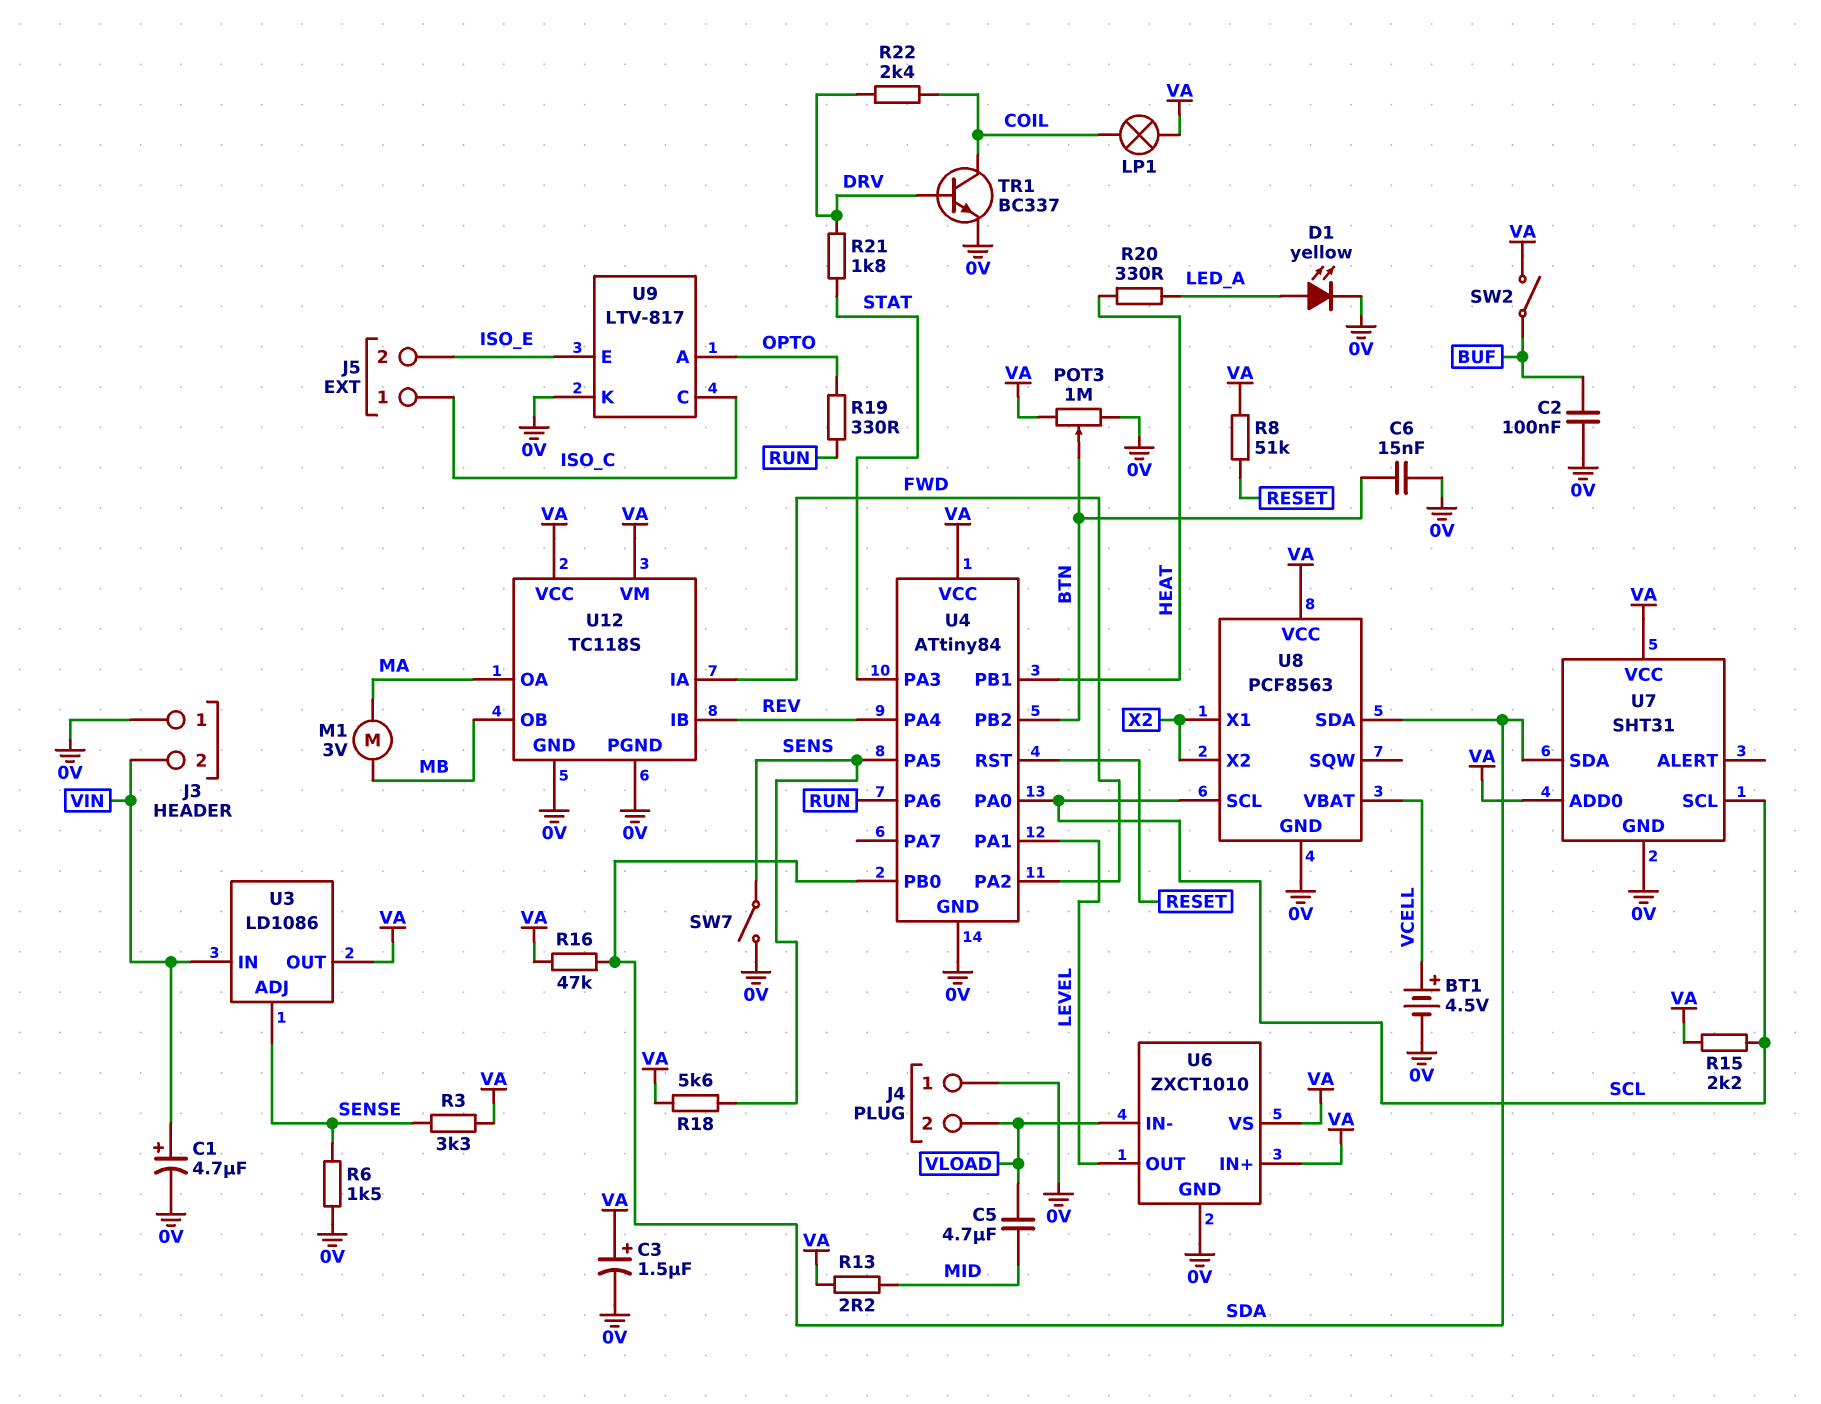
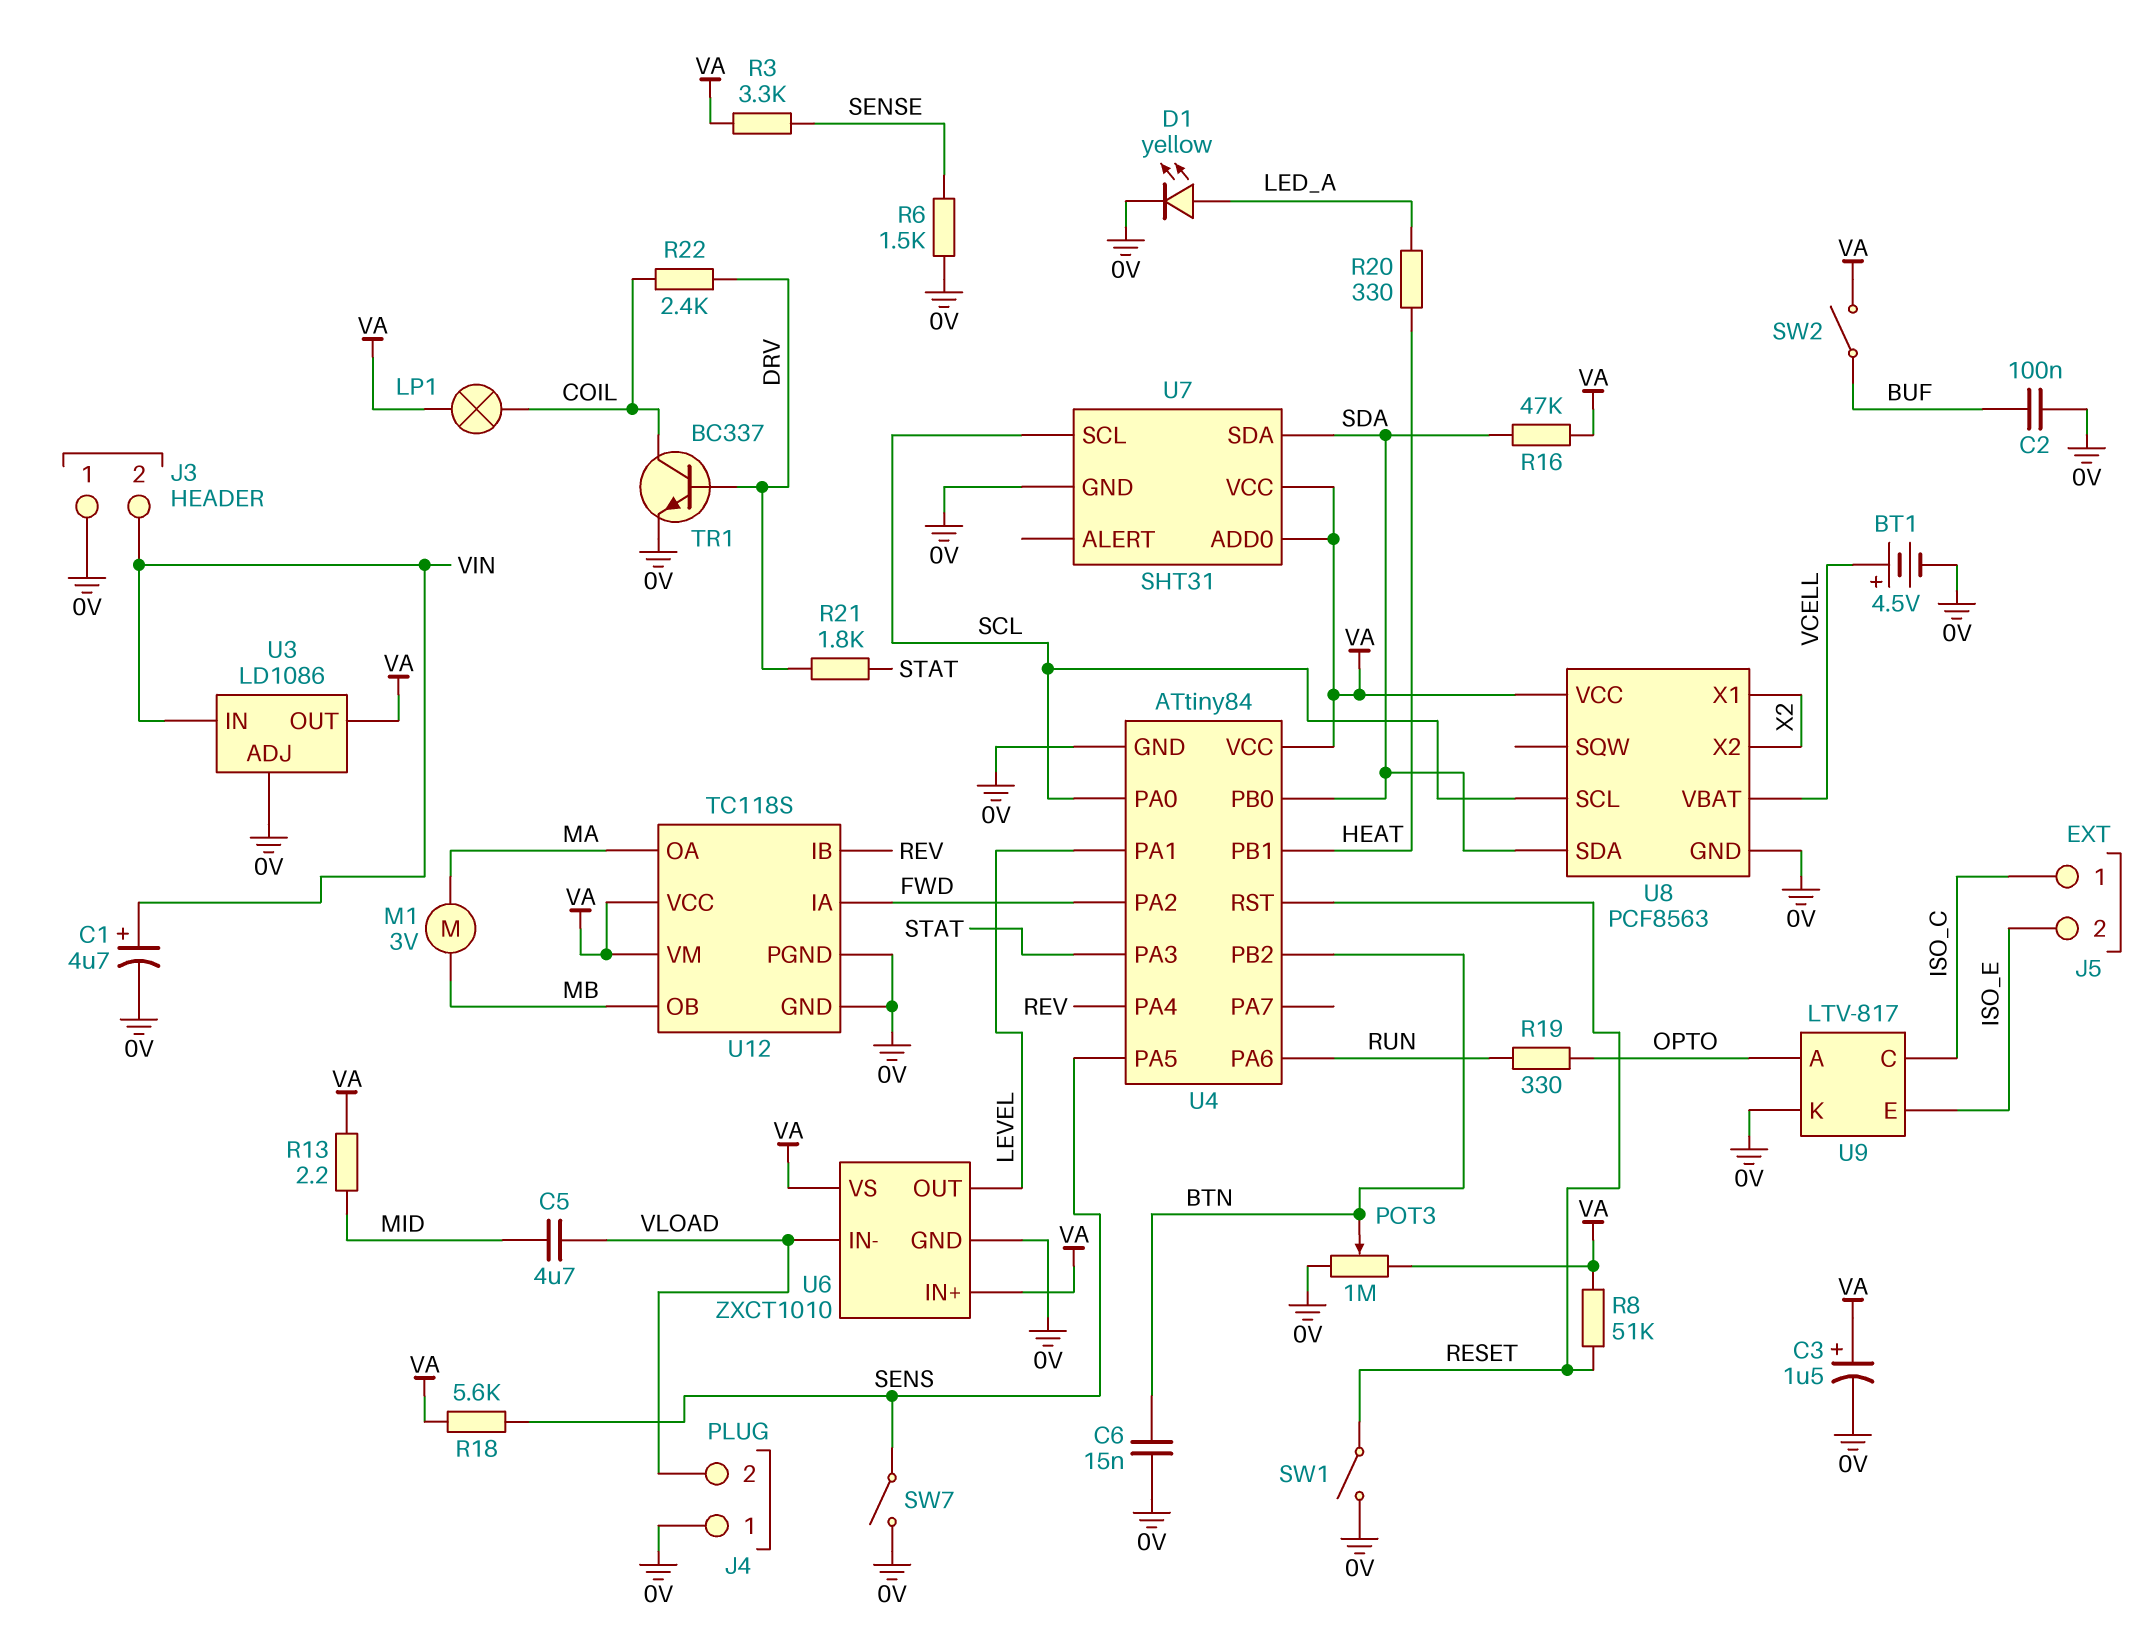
R15: 2.2k (SCL, VA) -> none
SW1: none -> switch (0V, RESET)
U3 pin ADJ: SENSE -> 0V

